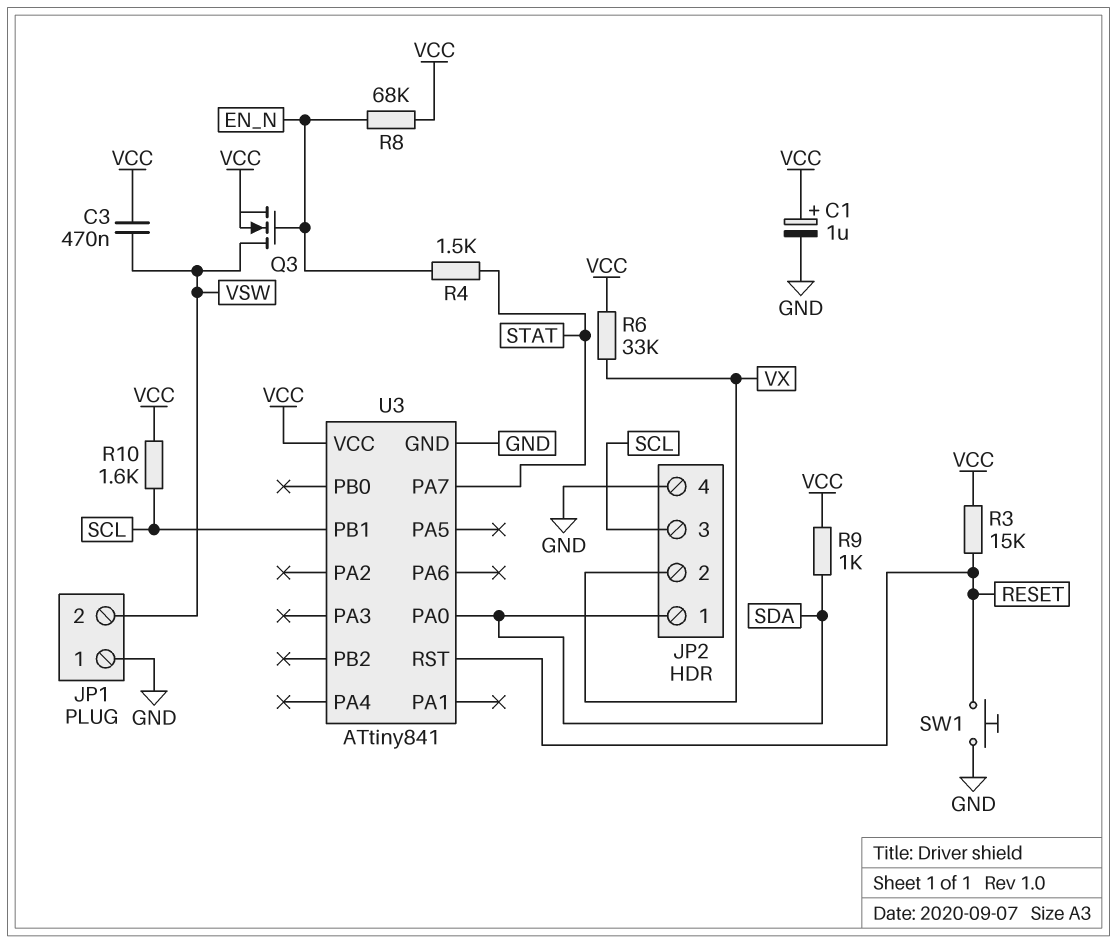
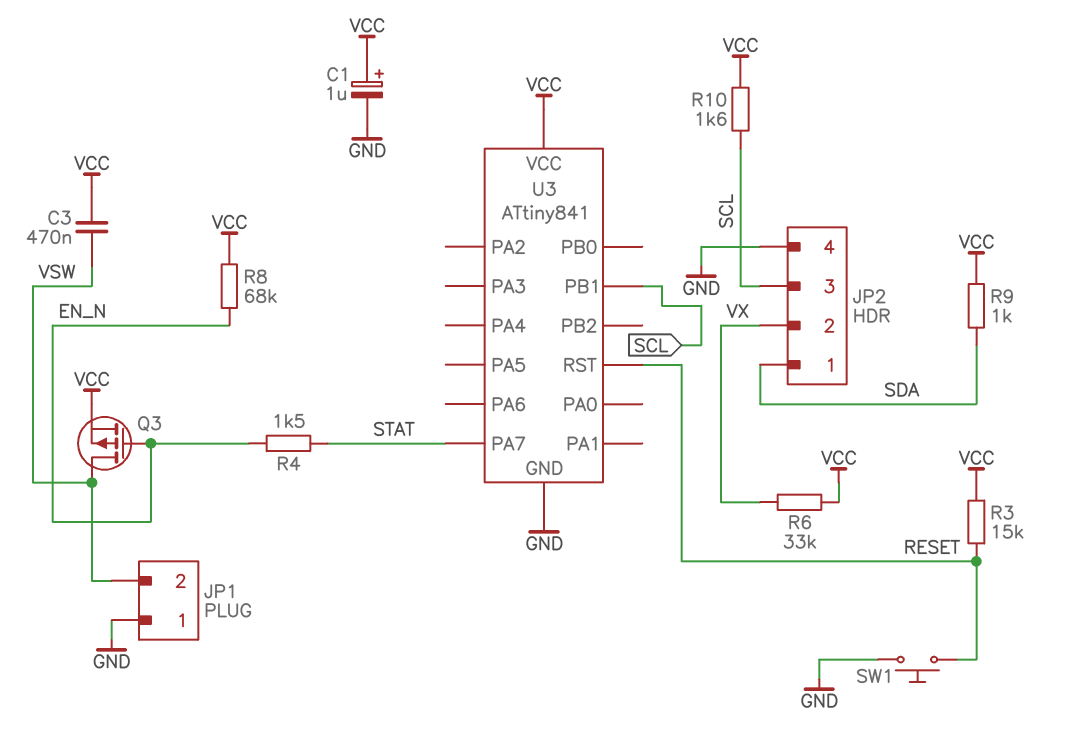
Q3: NMOS (G EN_N, D VSW, S VCC) -> PMOS (G EN_N, D VSW, S VCC)
U3 pin PA0: SDA -> none

